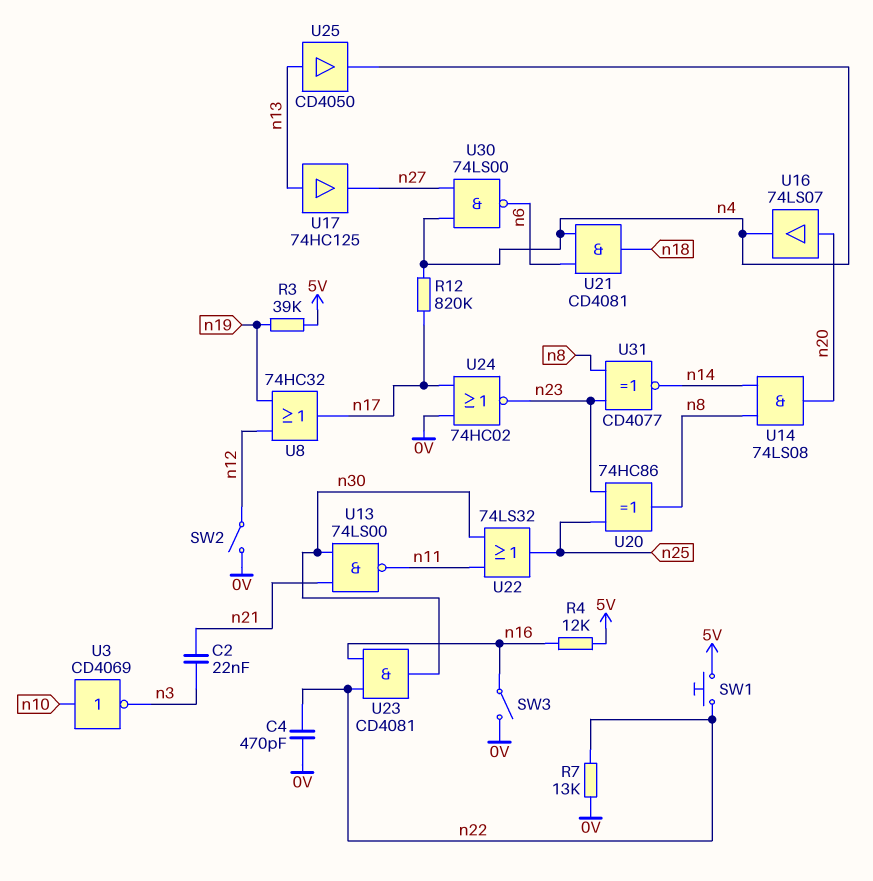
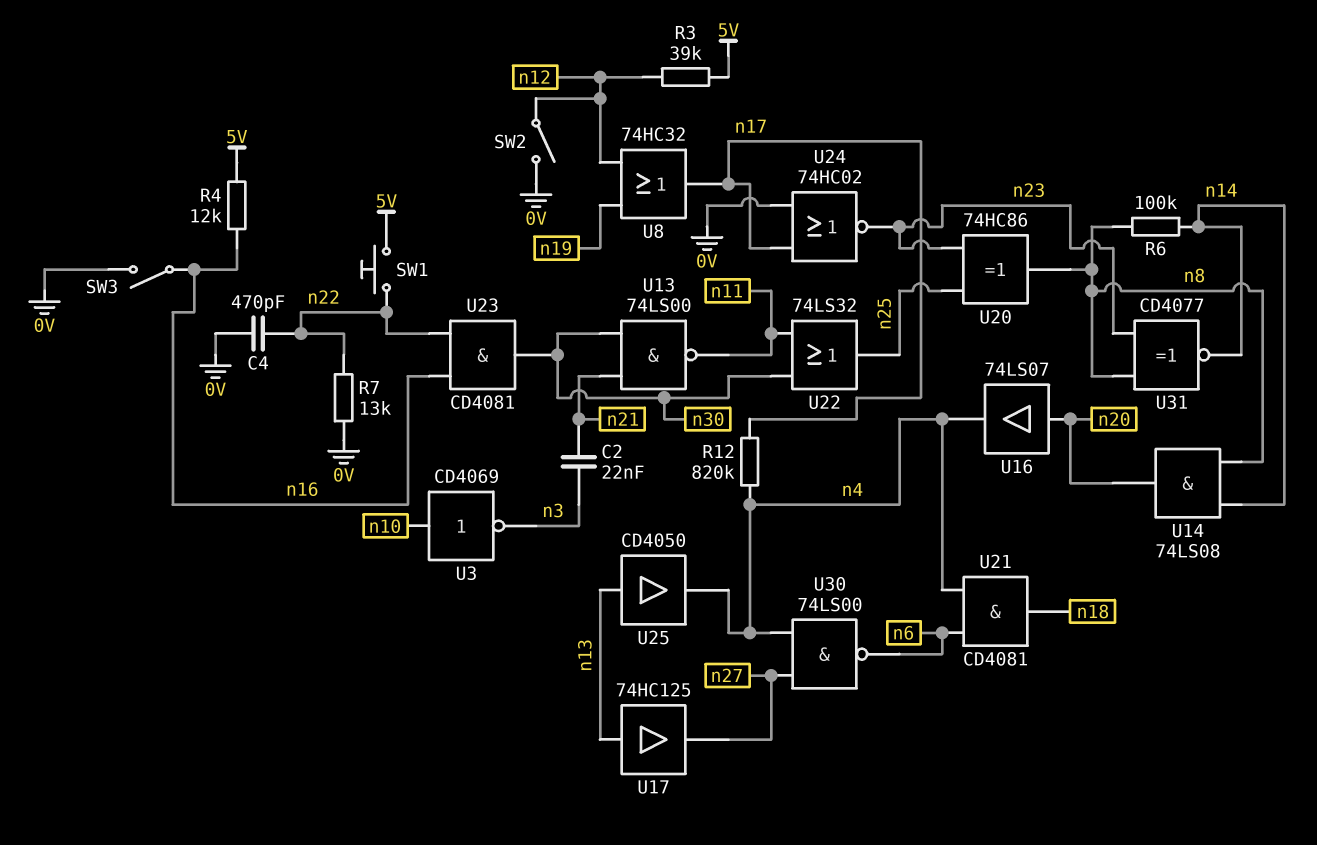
R3: 39k (5V, n19) -> 39k (5V, n12)
R6: none -> 100k (n8, n14)

